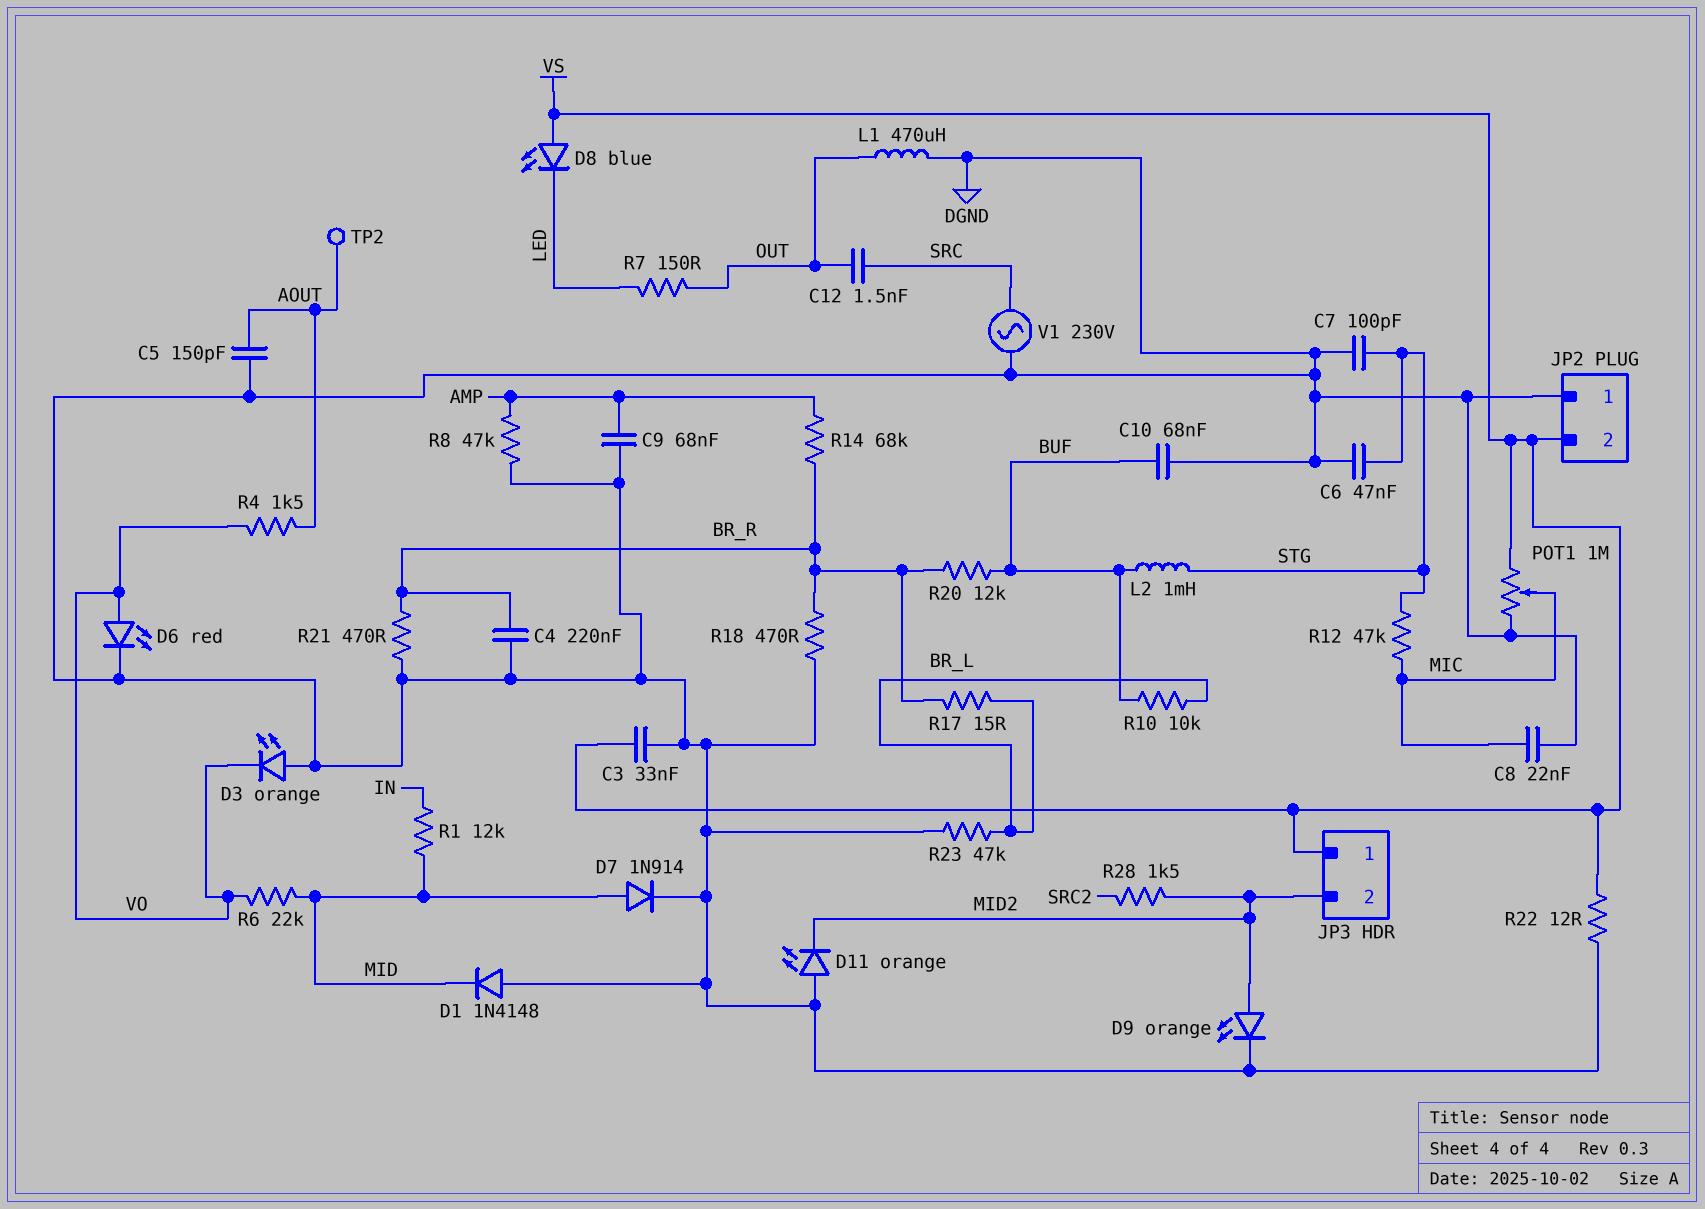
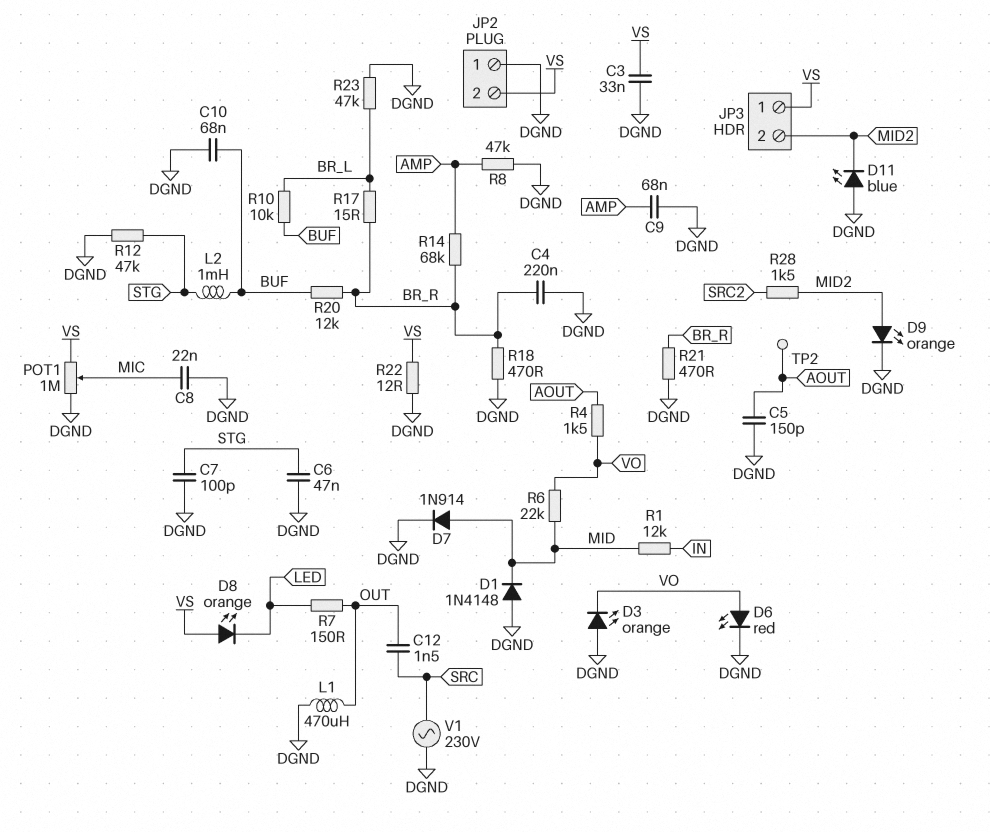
D8: LED blue (A VS, K LED) -> LED orange (A VS, K LED)
D11: LED orange (A DGND, K MID2) -> LED blue (A DGND, K MID2)
R12: 47k (MIC, STG) -> 47k (DGND, STG)

